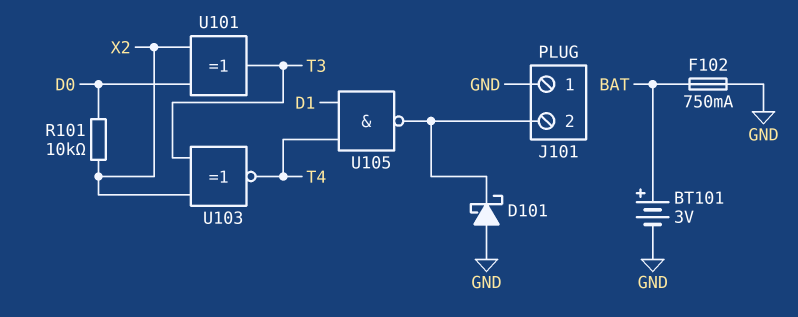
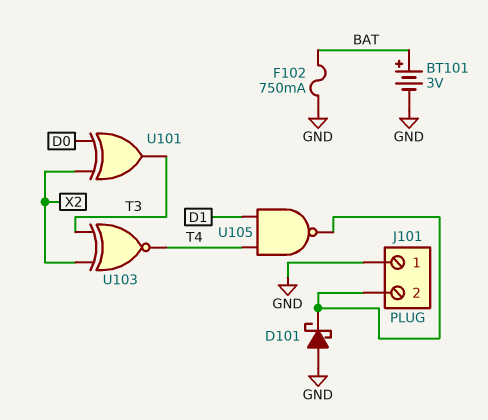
R101: 10k (D0, X2) -> none

